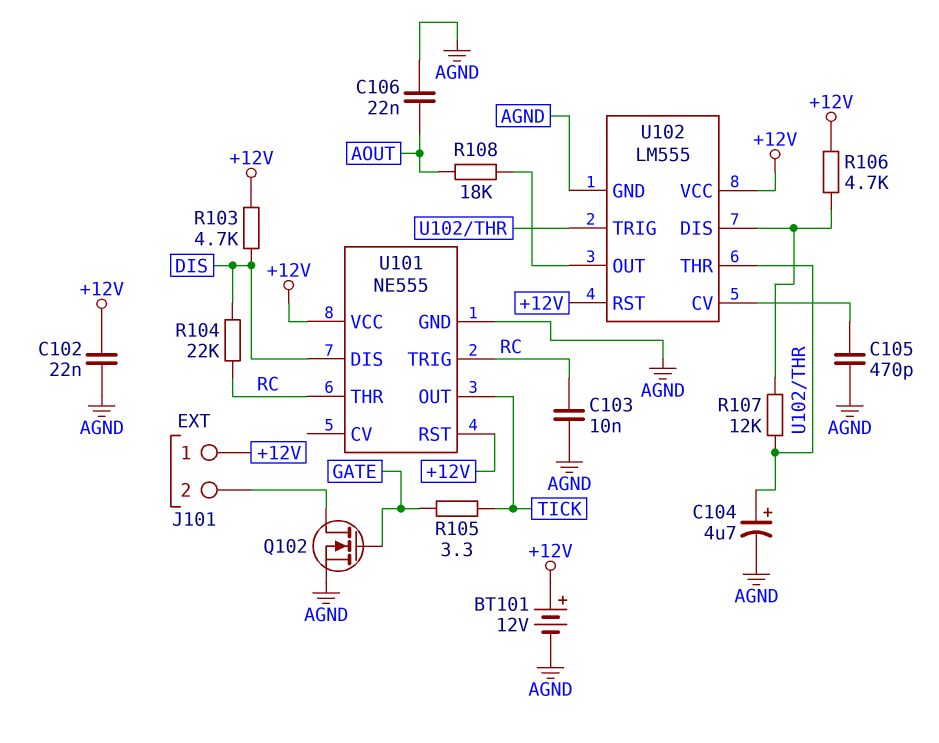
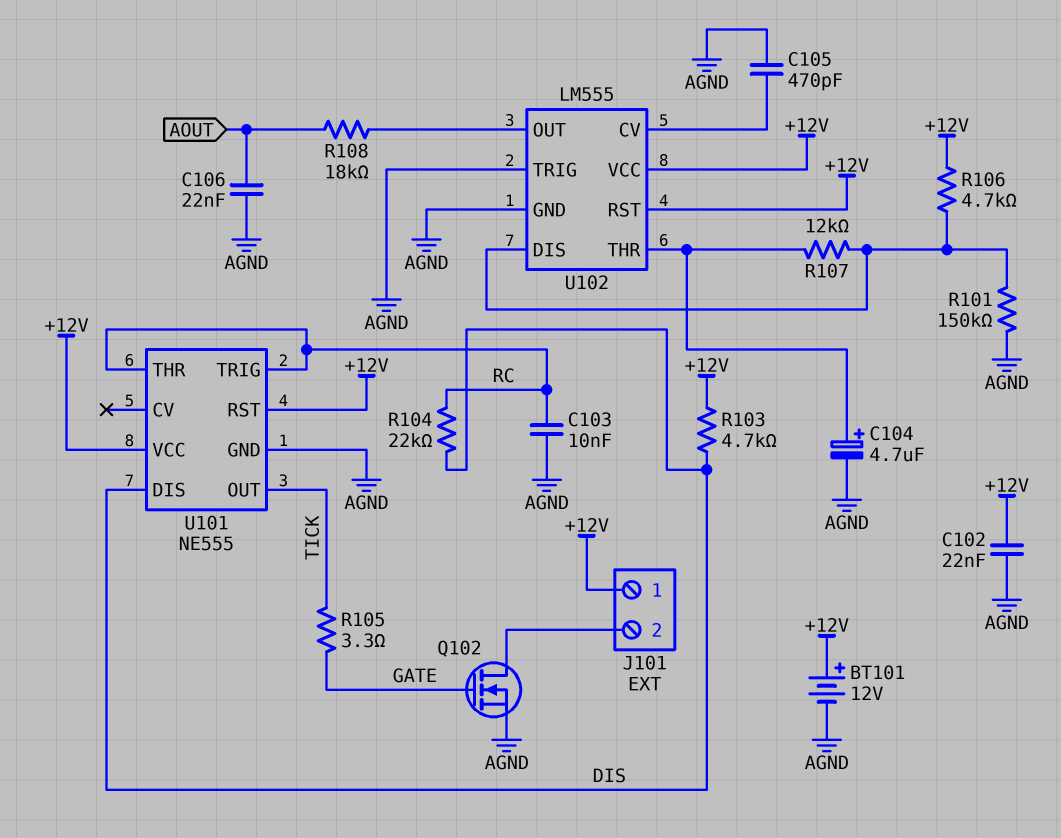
R101: none -> 150k (AGND, U102/DIS)
U102 pin TRIG: U102/THR -> AGND

